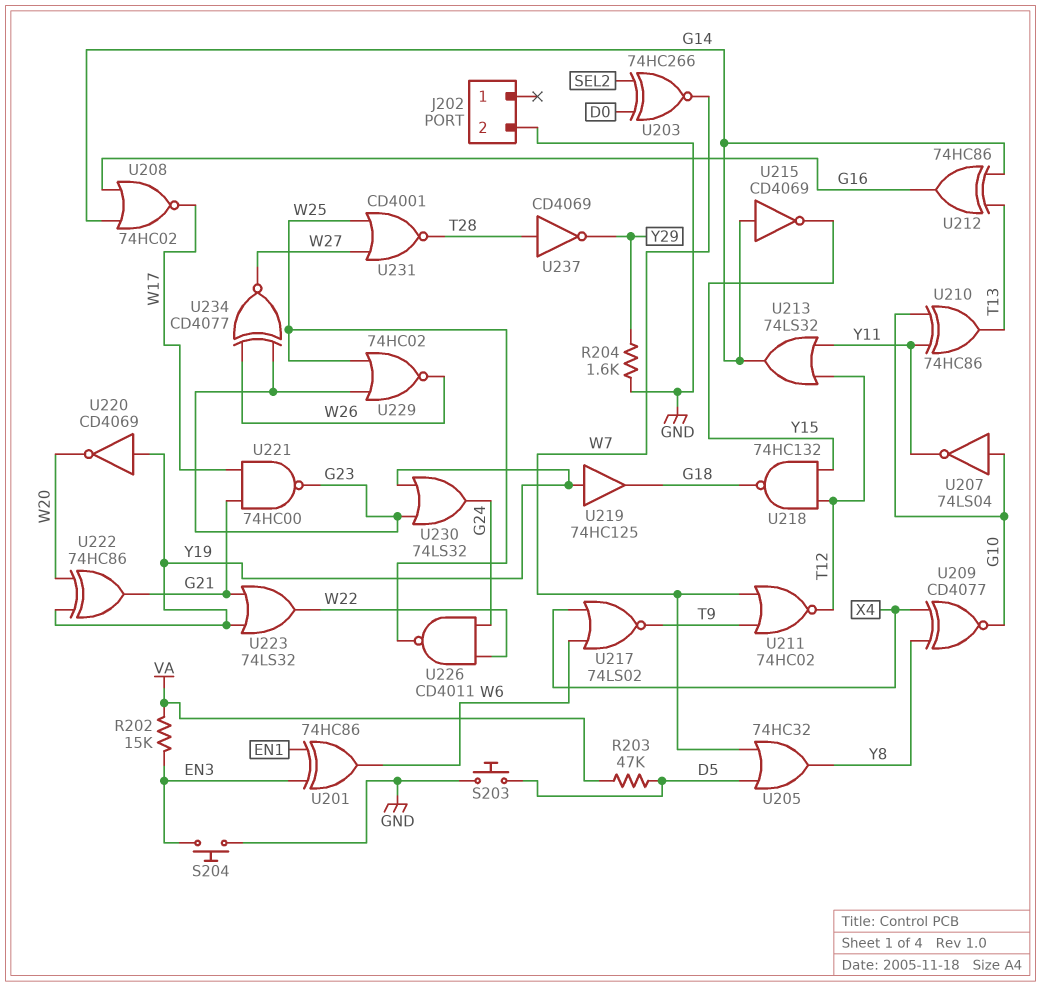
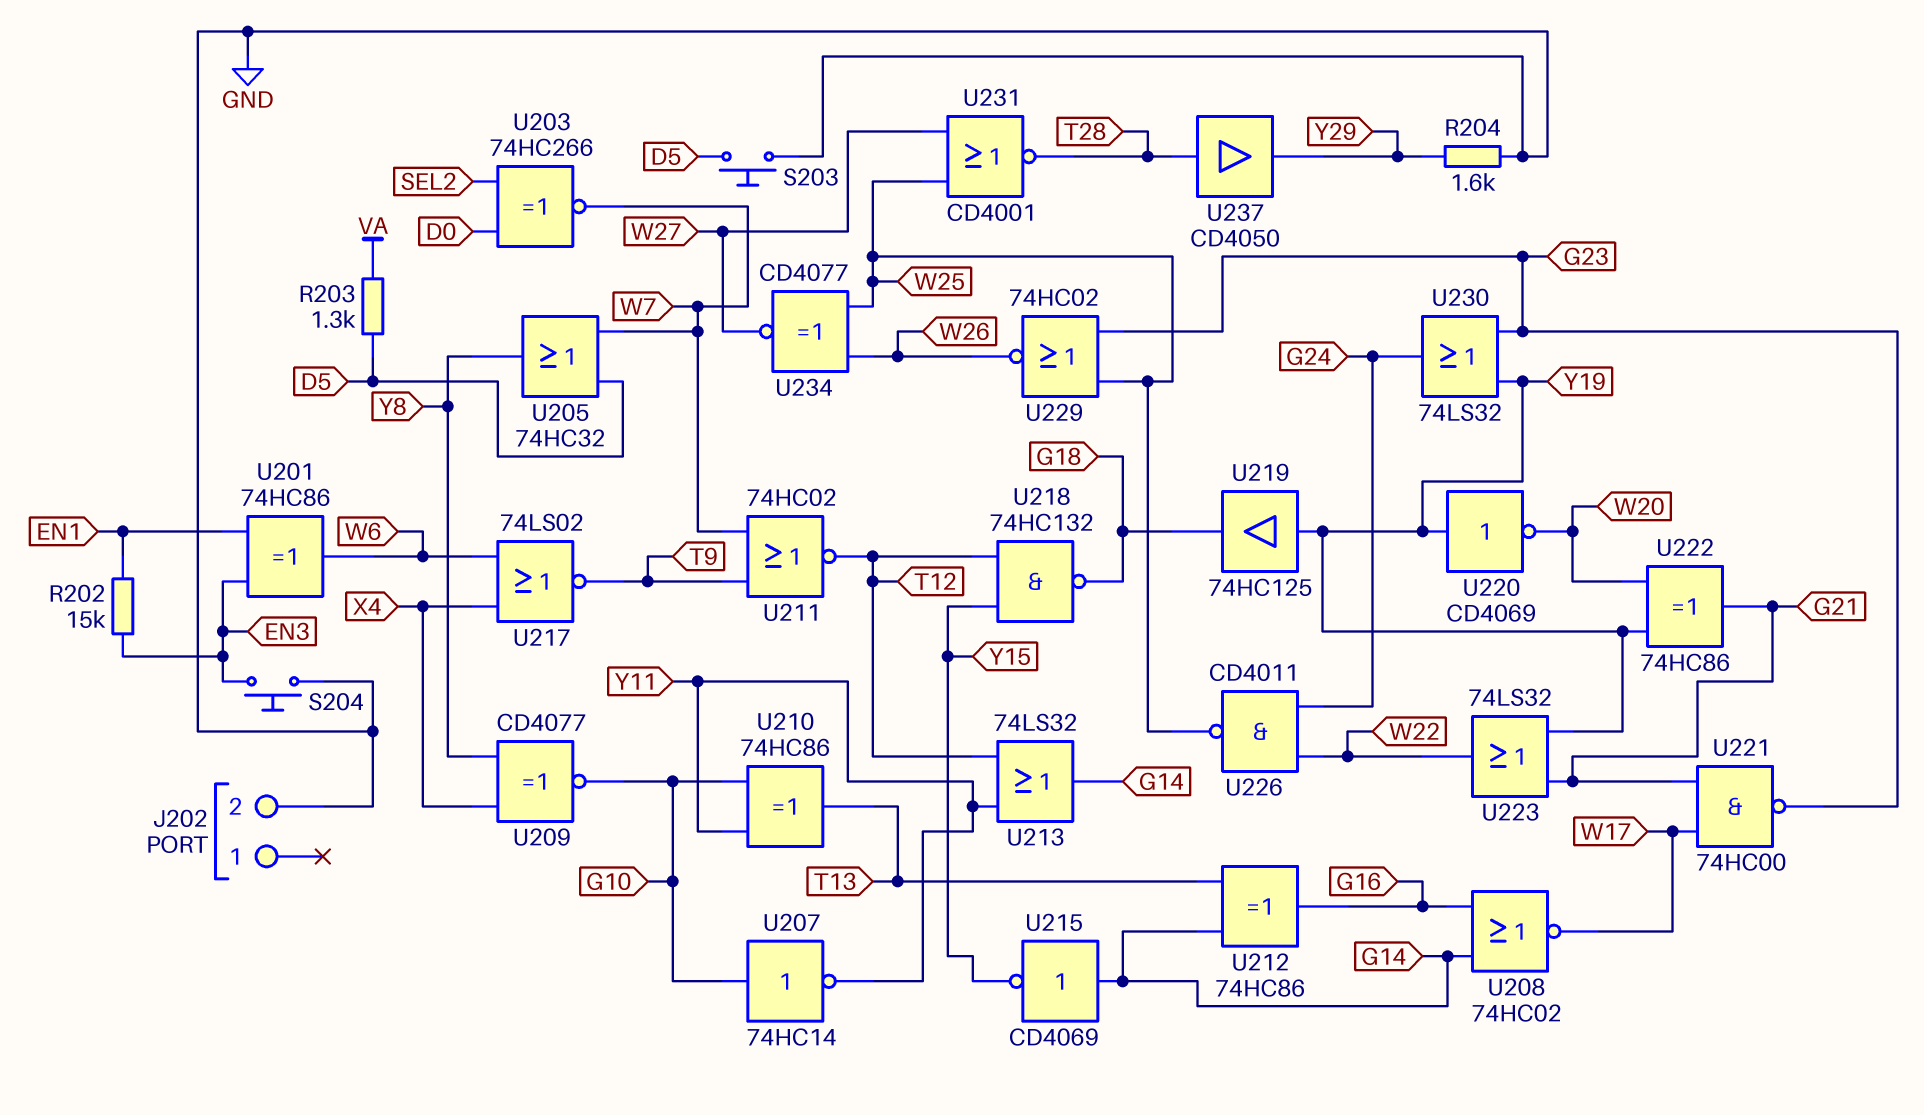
R202: 15k (EN3, VA) -> 15k (EN1, EN3)
R203: 47k (D5, VA) -> 1.3k (D5, VA)
U207: NOT 74LS04 (in G10, out Y11) -> NOT 74HC14 (in G10, out Y11)
U234: XNOR CD4077 (in G23, in W26, out W27) -> XNOR CD4077 (in W25, in W26, out W27)
U237: NOT CD4069 (in T28, out Y29) -> buffer CD4050 (in T28, out Y29)

